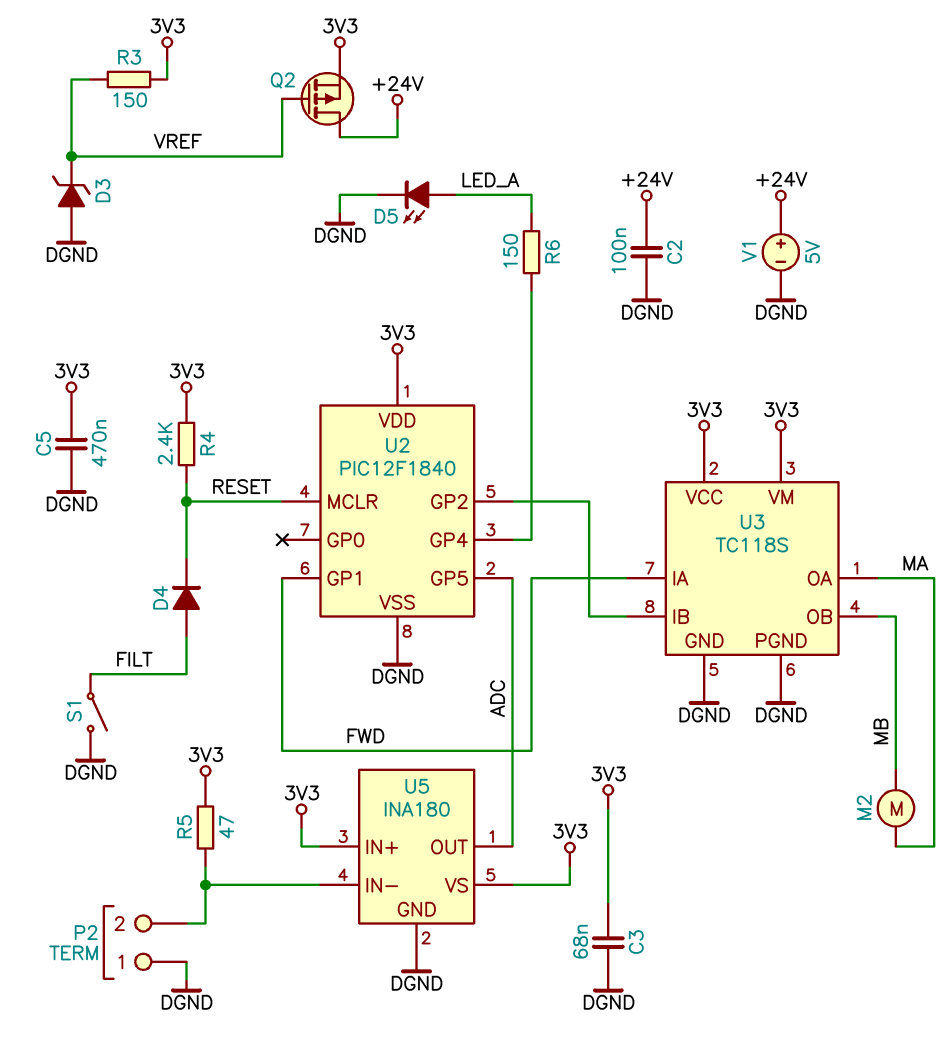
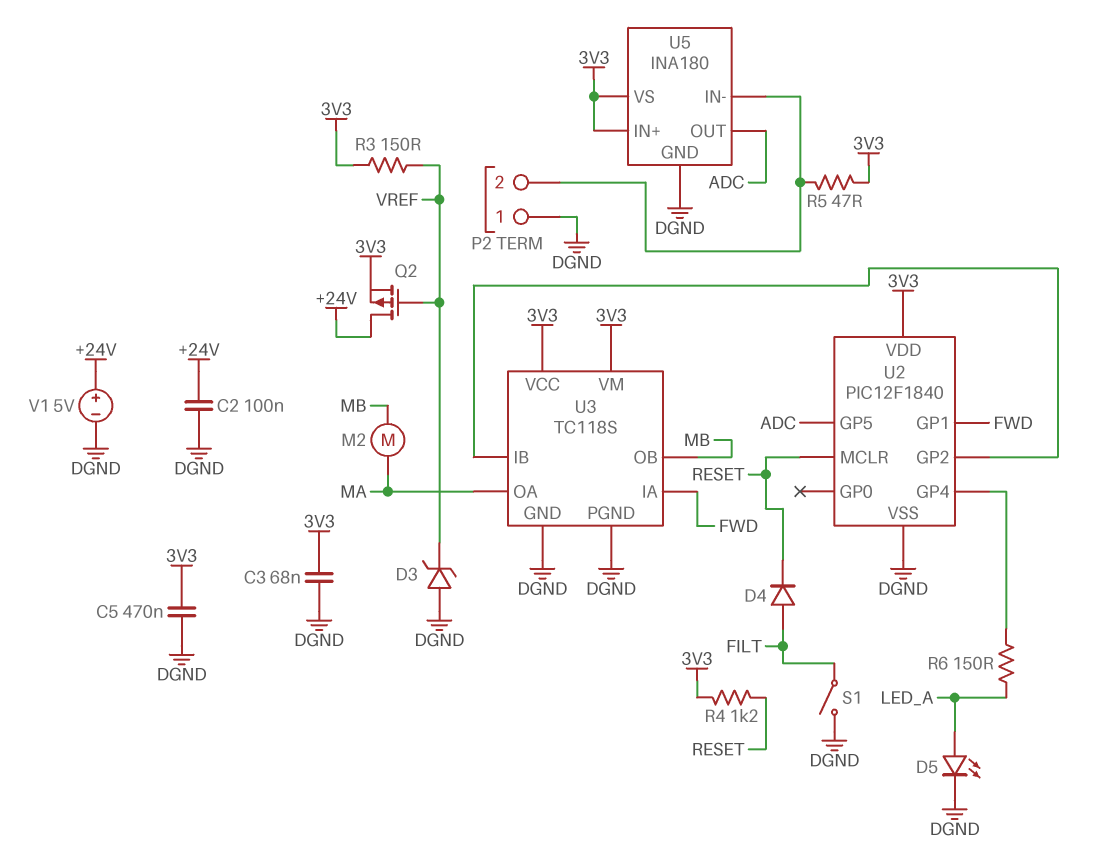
R4: 2.4k (3V3, RESET) -> 1.2k (3V3, RESET)

